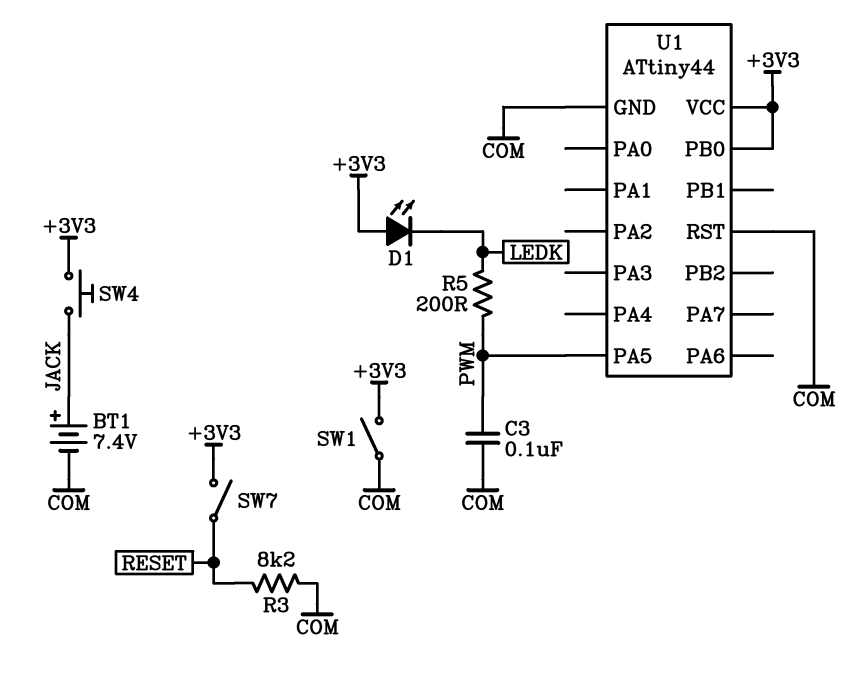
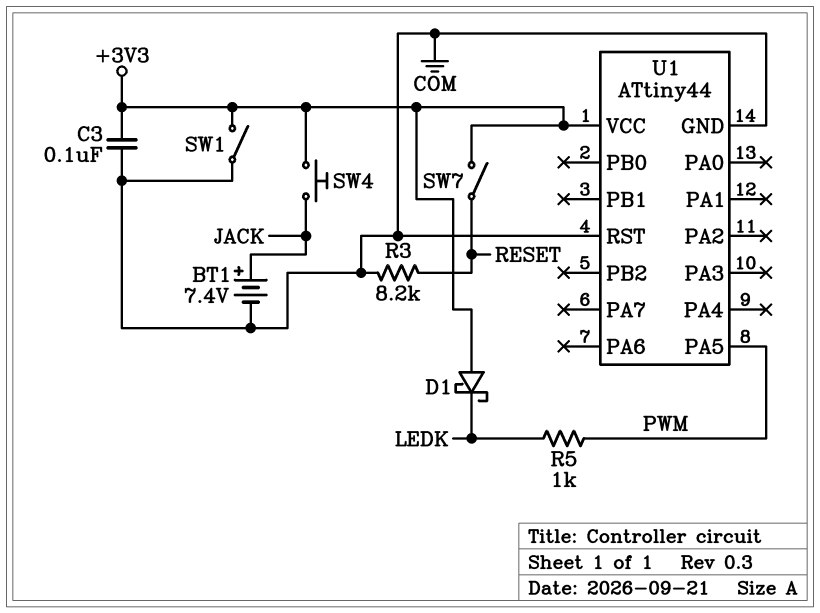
C3: 100nF (COM, PWM) -> 100nF (+3V3, COM)
D1: LED (A +3V3, K LEDK) -> schottky (A +3V3, K LEDK)
R5: 200 (LEDK, PWM) -> 1k (LEDK, PWM)
U1 pin PB0: +3V3 -> none

